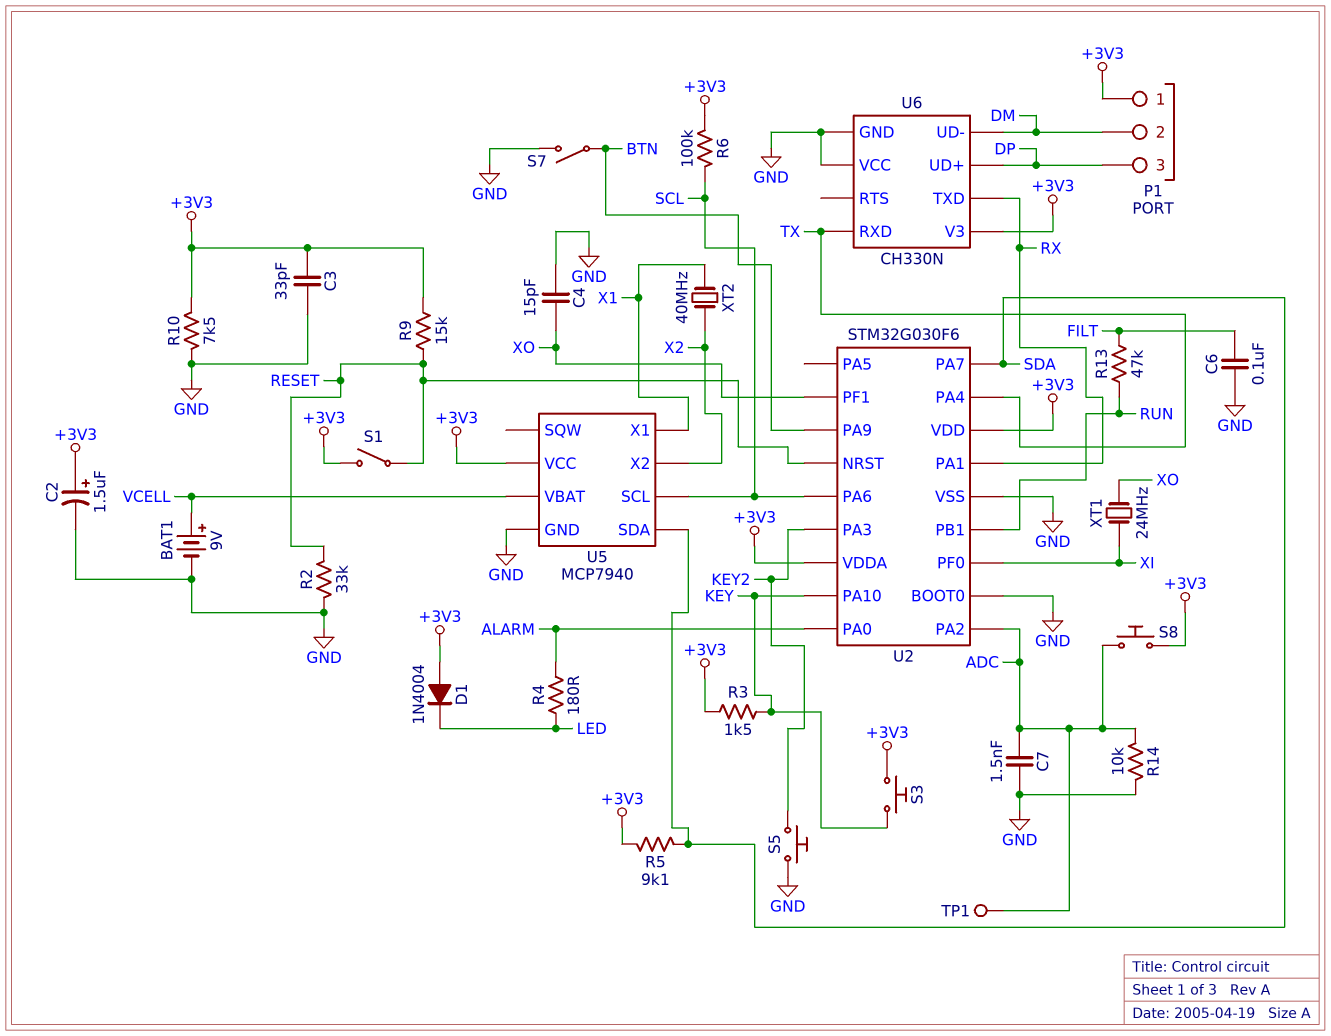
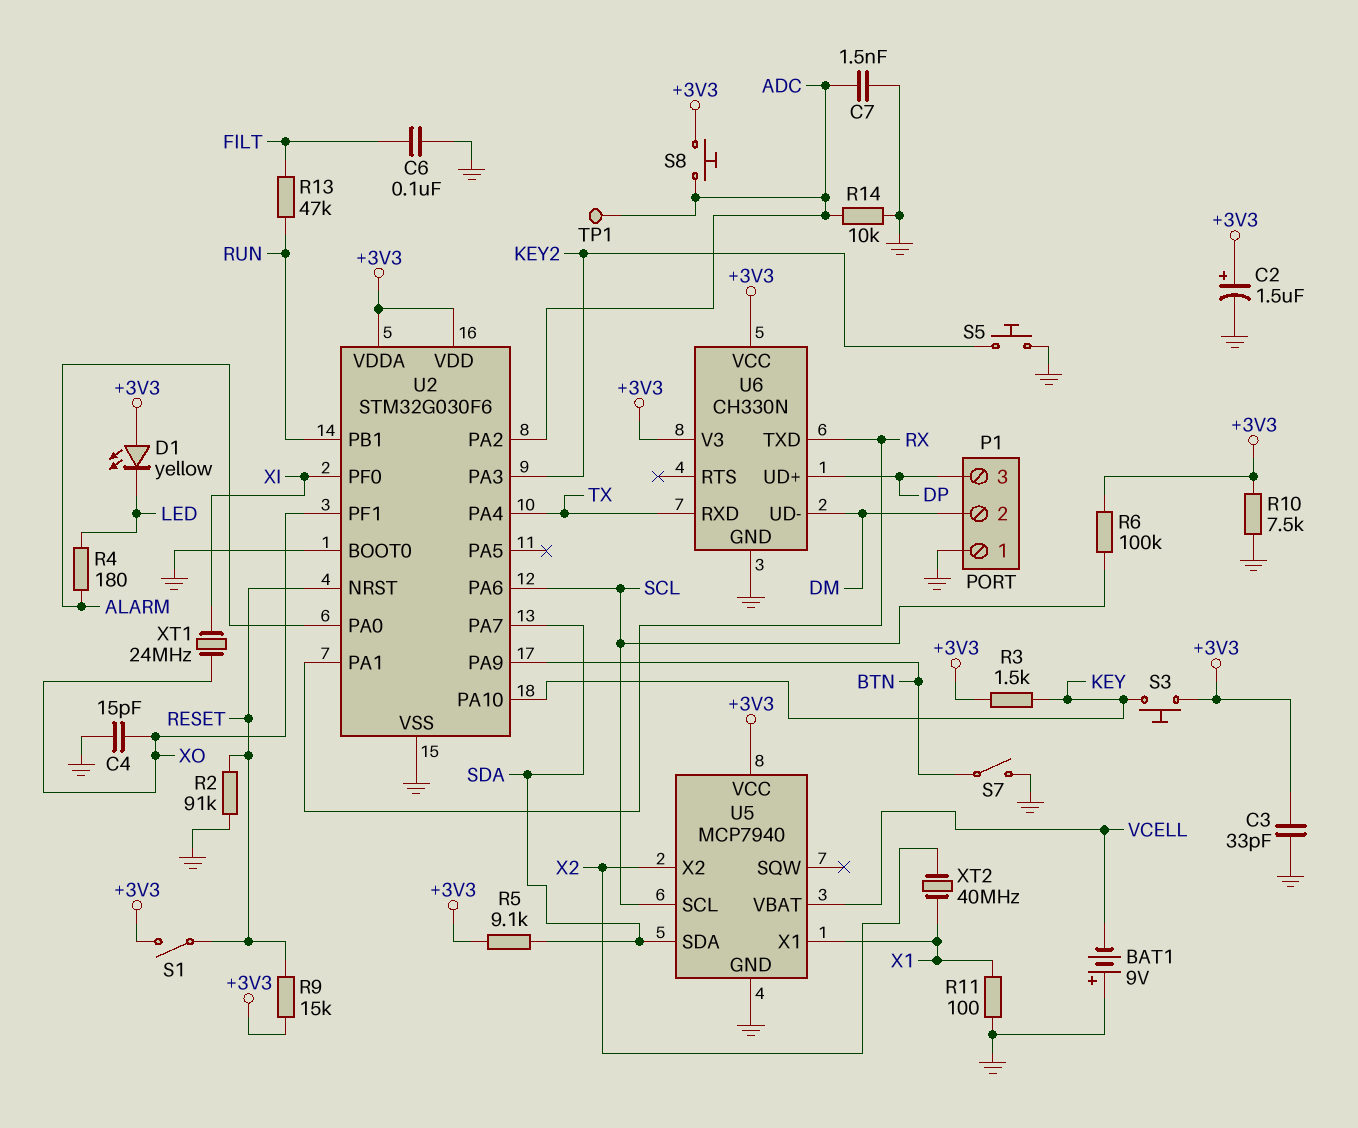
BAT1: 9V (plus VCELL, minus GND) -> 9V (plus GND, minus VCELL)
D1: diode 1N4004 (A +3V3, K LED) -> LED yellow (A +3V3, K LED)
P1 pin 1: +3V3 -> GND
R2: 33k (GND, RESET) -> 91k (GND, RESET)
R11: none -> 100 (GND, X1)
U6 pin VCC: GND -> +3V3

